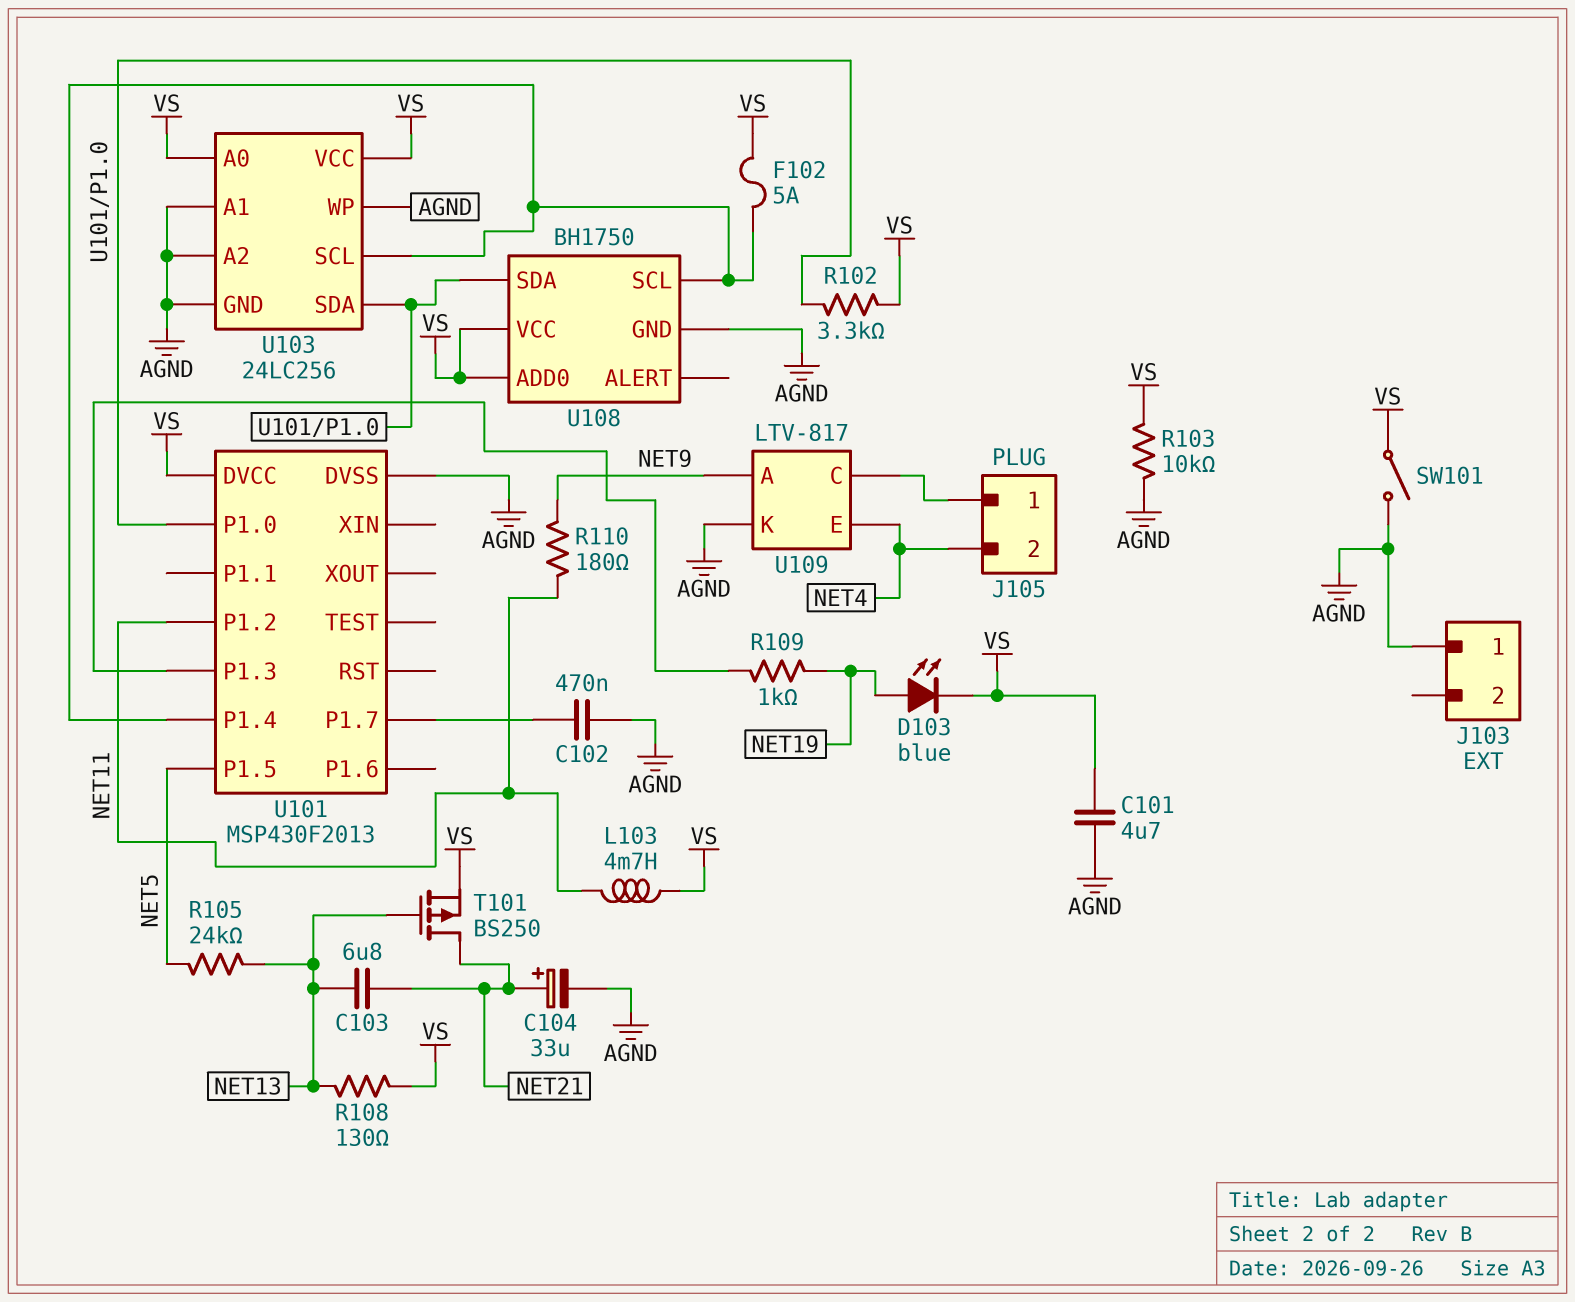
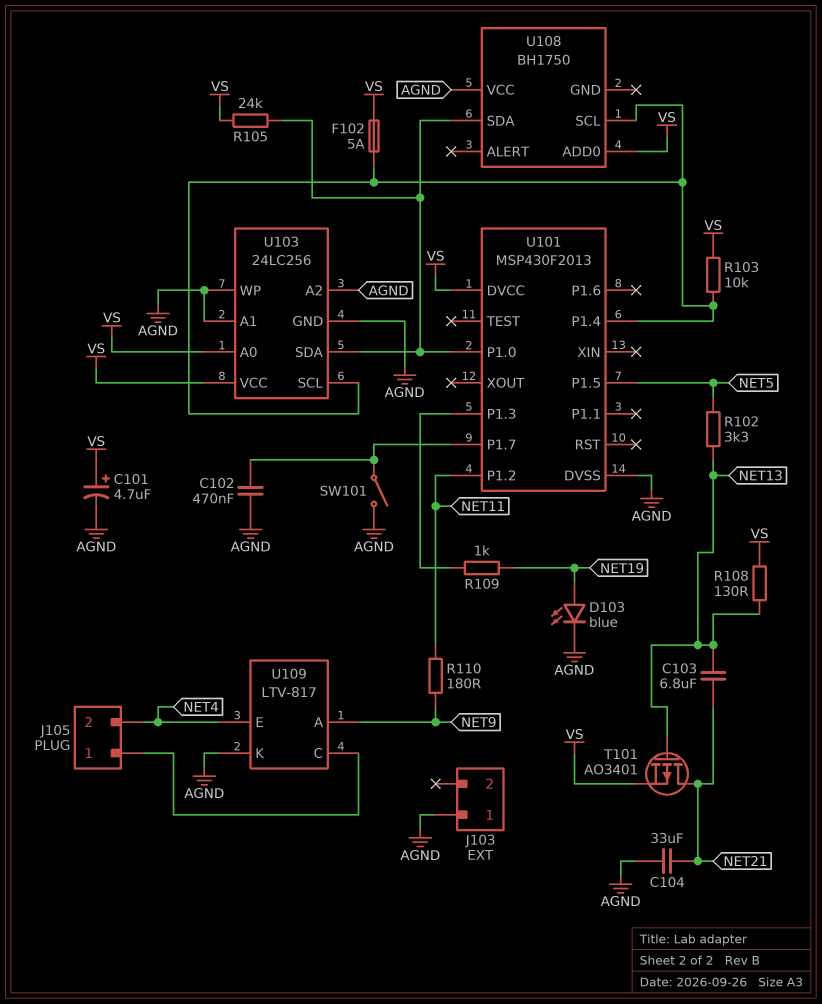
C101: 4.7uF (AGND, VS) -> 4.7uF (plus VS, minus AGND)
C104: 33uF (plus NET21, minus AGND) -> 33uF (AGND, NET21)
D103: LED blue (A NET19, K VS) -> LED blue (A NET19, K AGND)
L103: 4.7mH (NET11, VS) -> none
R102: 3.3k (U101/P1.0, VS) -> 3.3k (NET5, NET13)
R103: 10k (AGND, VS) -> 10k (U101/P1.4, VS)
R105: 24k (NET5, NET13) -> 24k (U101/P1.0, VS)
SW101: switch (AGND, VS) -> switch (AGND, U101/P1.7)
T101: PMOS BS250 (G NET13, D NET21, S VS) -> PMOS AO3401 (G NET13, D NET21, S VS)
U108 pin GND: AGND -> none
U108 pin VCC: VS -> AGND

